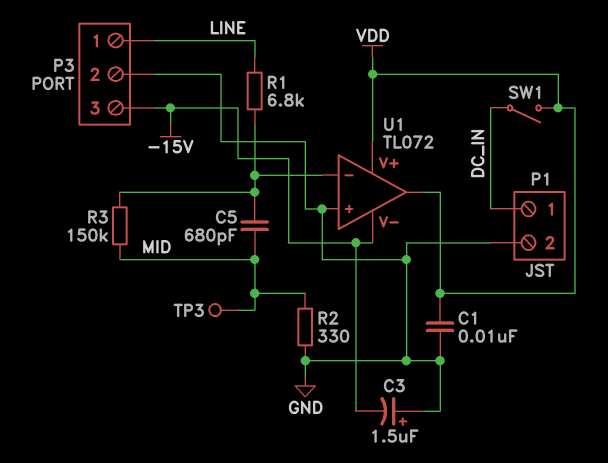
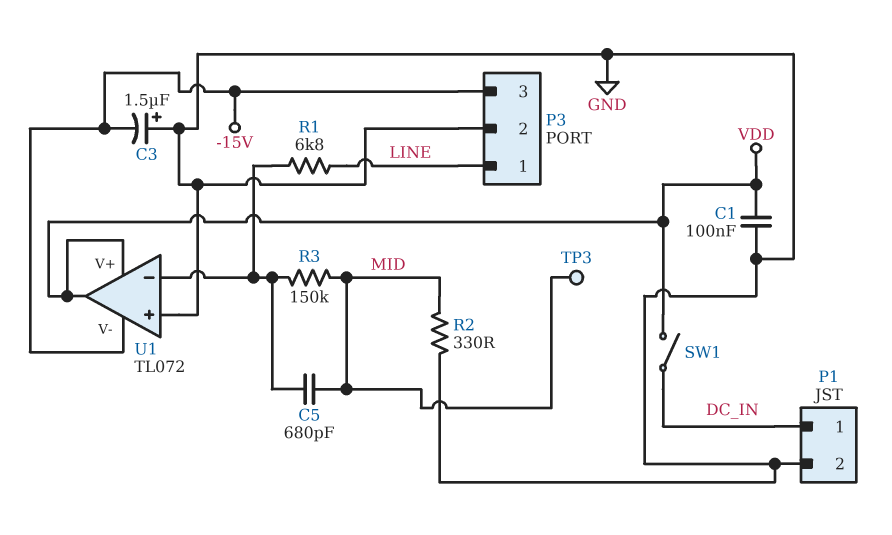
C1: 10nF (GND, VDD) -> 100nF (GND, VDD)

